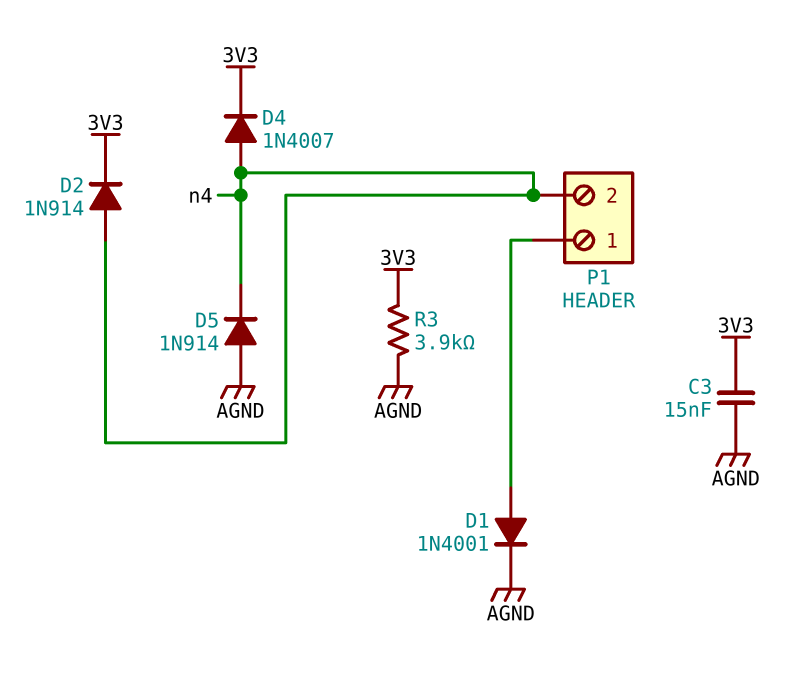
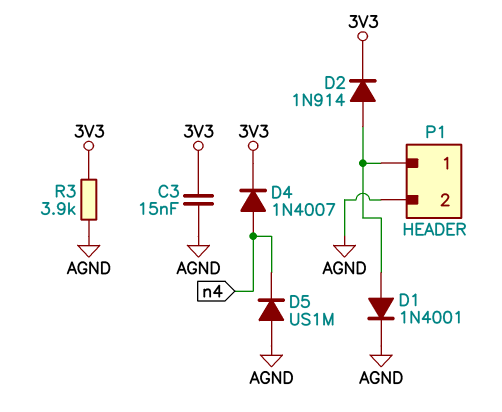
D2: diode 1N914 (A n4, K 3V3) -> diode 1N914 (A P1/1, K 3V3)
D5: diode 1N914 (A AGND, K n4) -> diode US1M (A AGND, K n4)
P1 pin 2: n4 -> AGND

